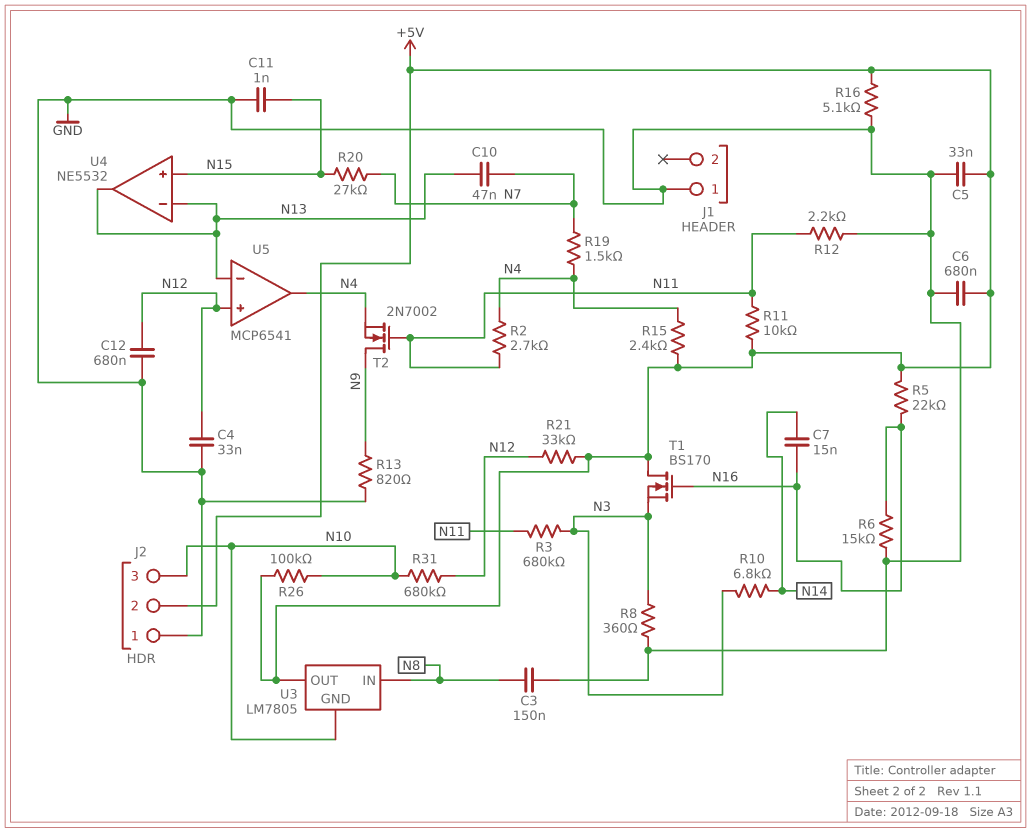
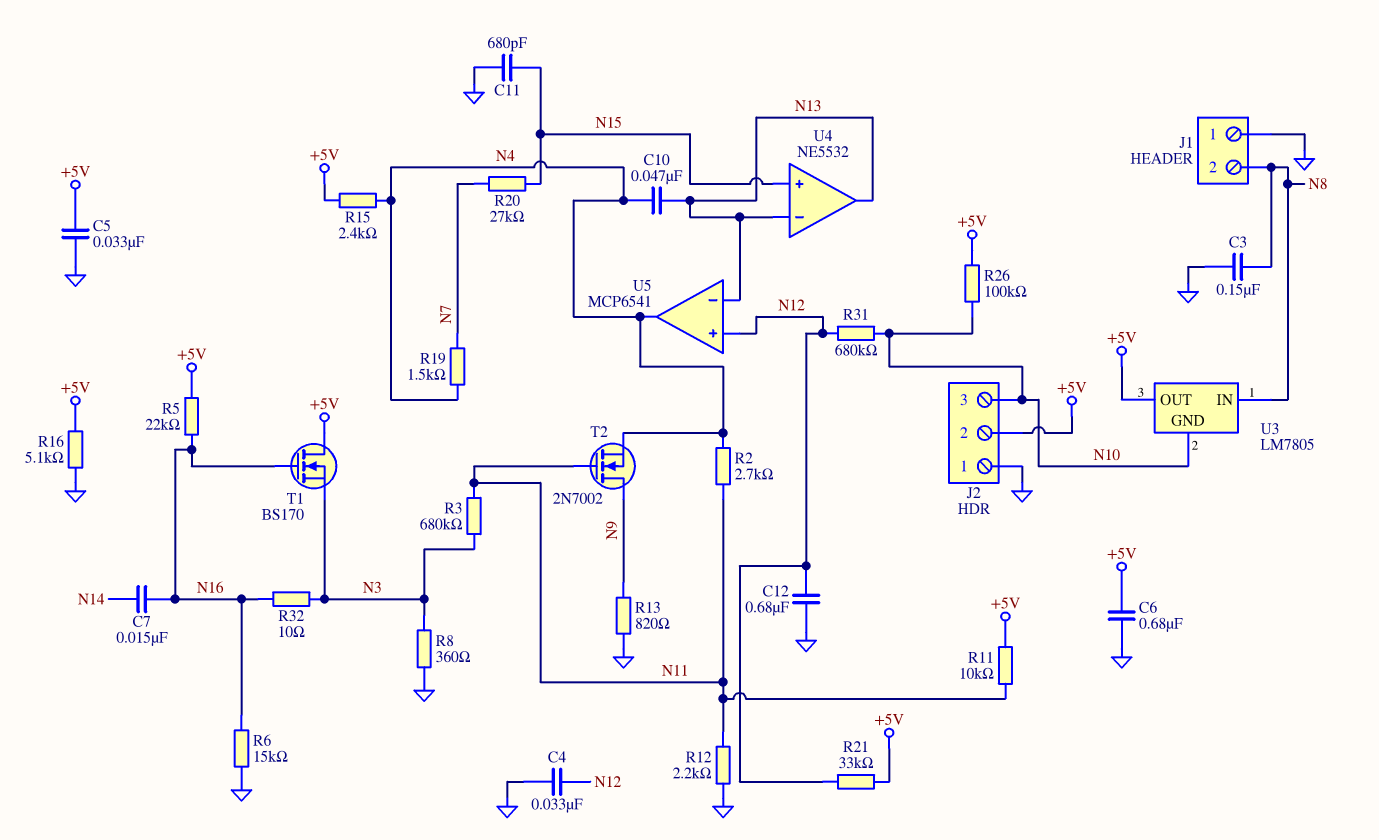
C10: 47nF (N7, N13) -> 47nF (N4, N13)
C11: 1nF (GND, N15) -> 680pF (GND, N15)
J1 pin 2: none -> N8
R10: 6.8k (N3, N14) -> none
R32: none -> 10 (N3, N16)

